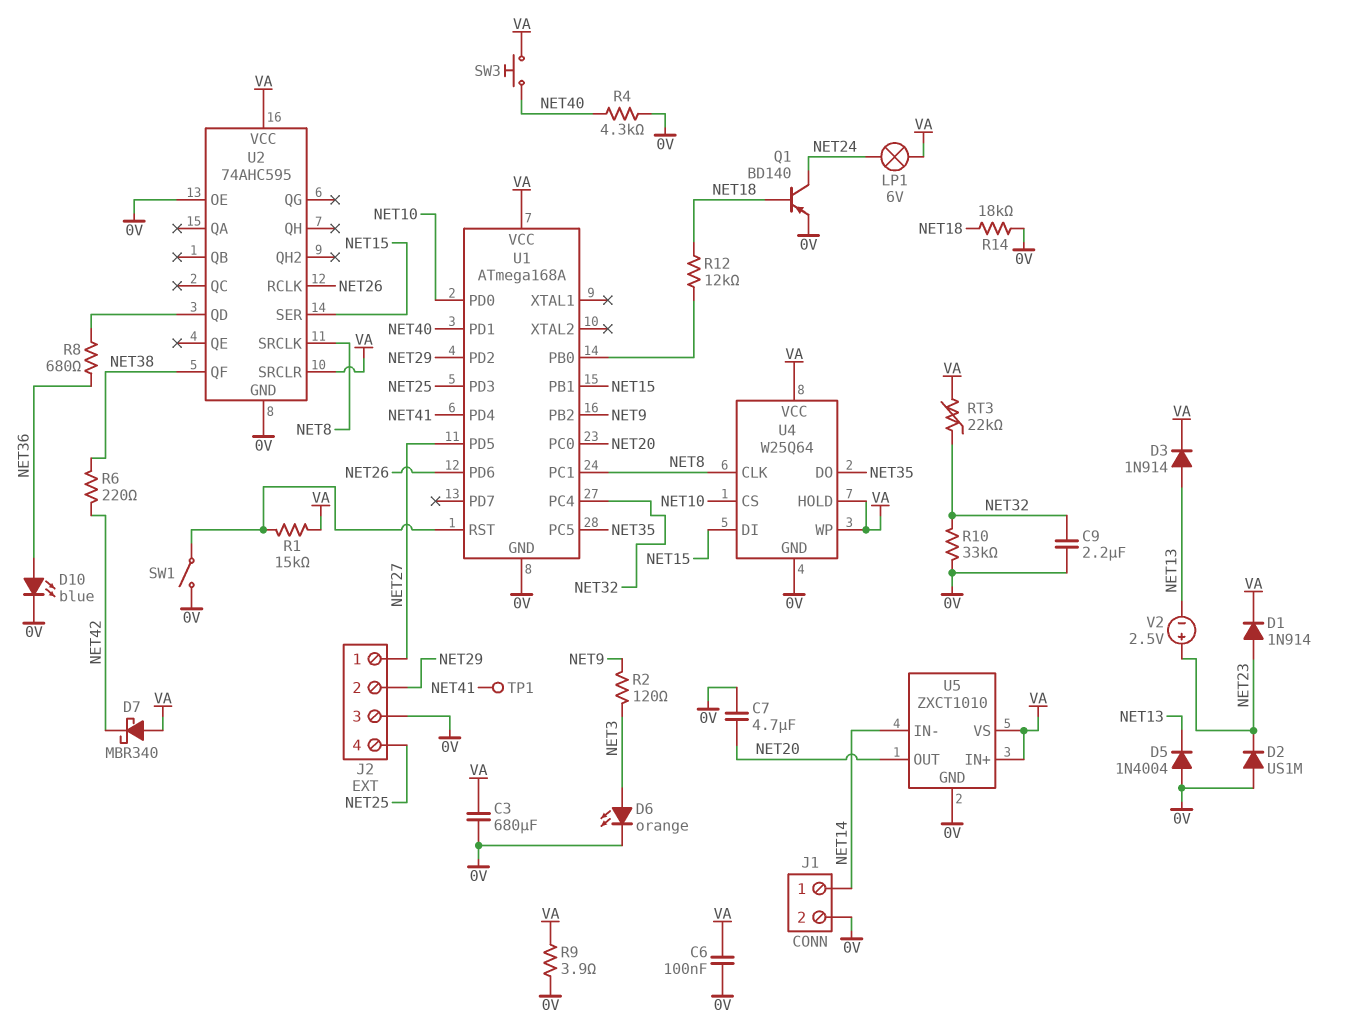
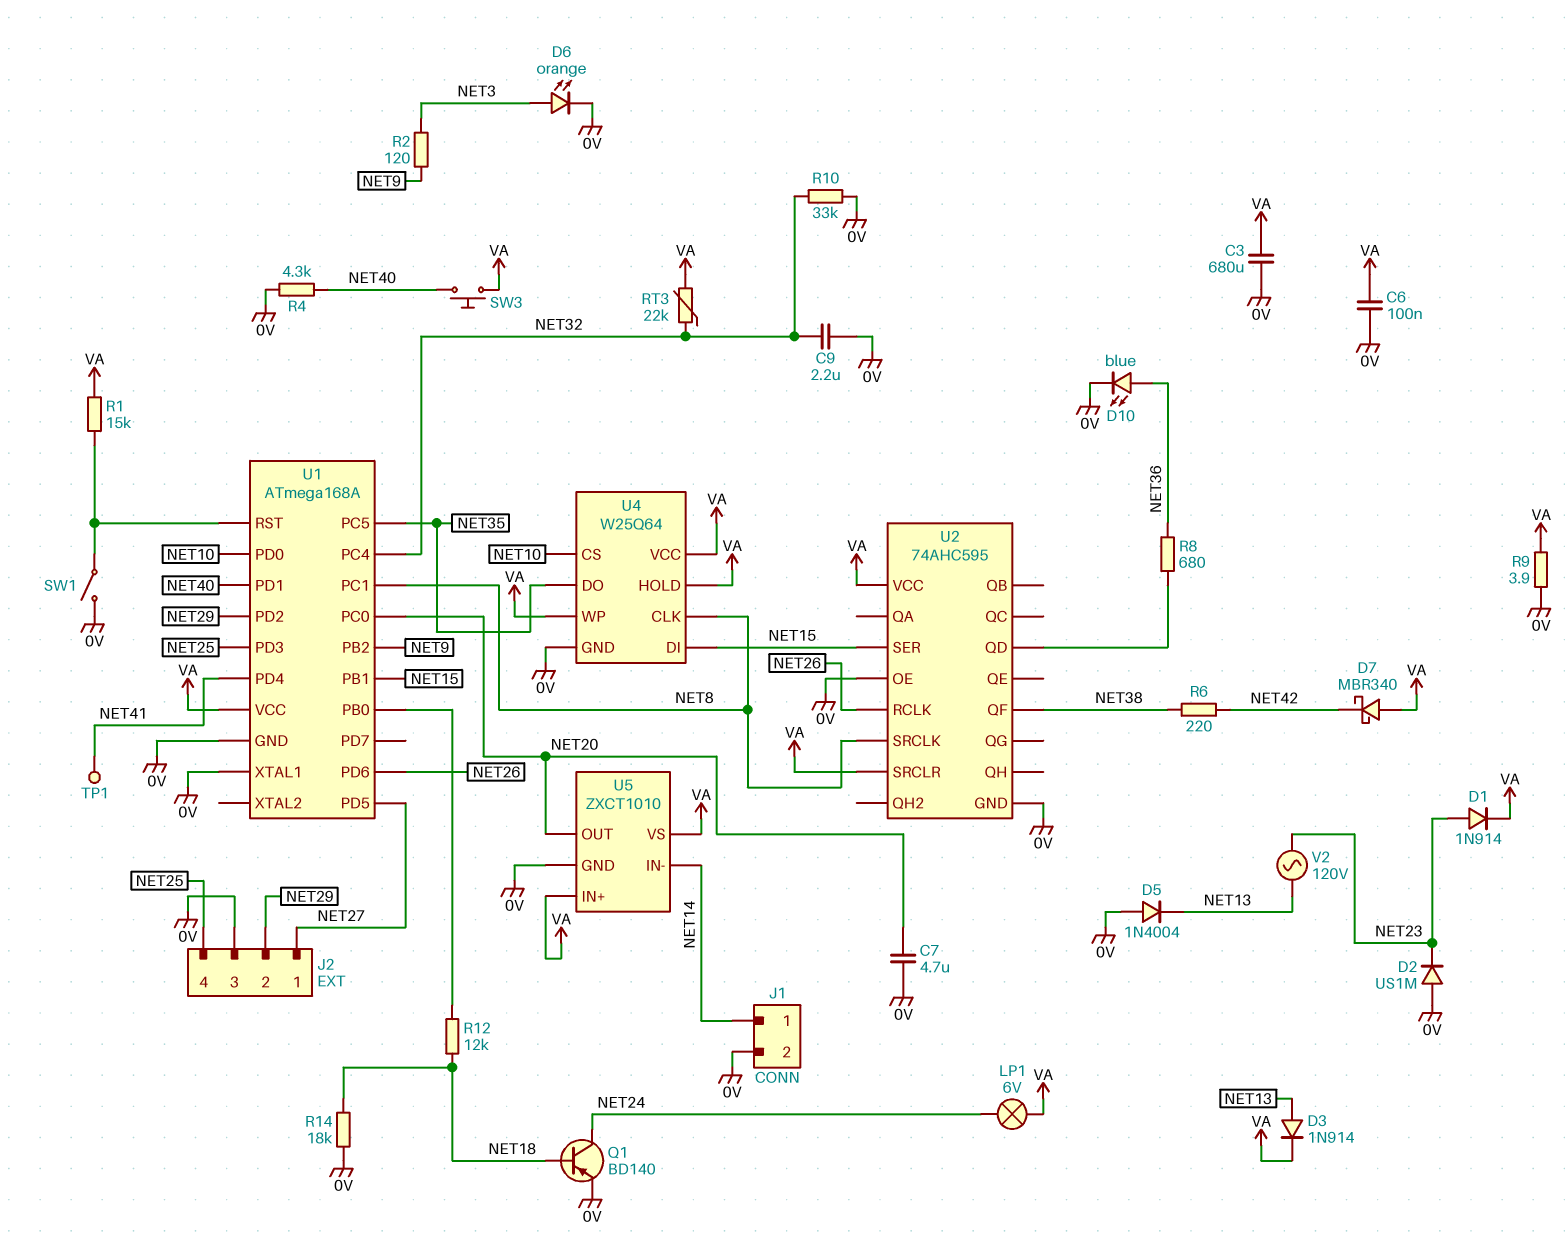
U1 pin XTAL1: none -> 0V
V2: 2.5V (plus NET23, minus NET13) -> AC 120V (NET13, NET23)

